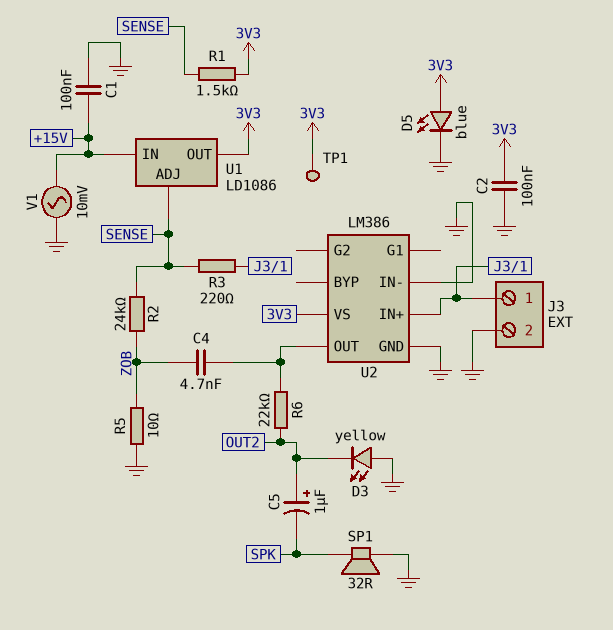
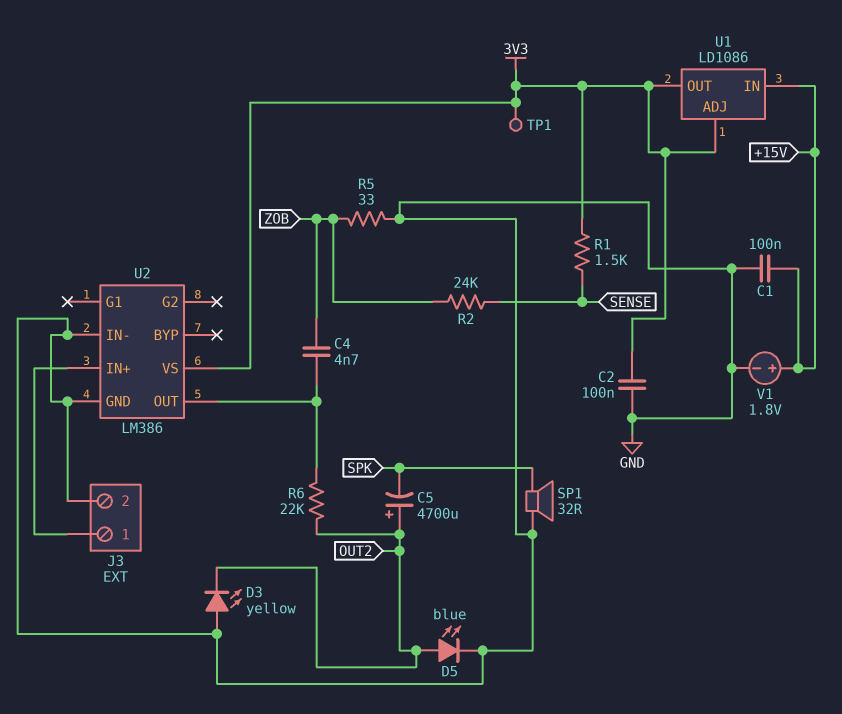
C5: 1uF (plus OUT2, minus SPK) -> 4700uF (plus OUT2, minus SPK)
D5: LED blue (A 3V3, K GND) -> LED blue (A OUT2, K GND)
R3: 220 (J3/1, SENSE) -> none
R5: 10 (GND, ZOB) -> 33 (GND, ZOB)
U1 pin ADJ: SENSE -> 3V3
V1: AC 10mV (+15V, GND) -> 1.8V (plus +15V, minus GND)

